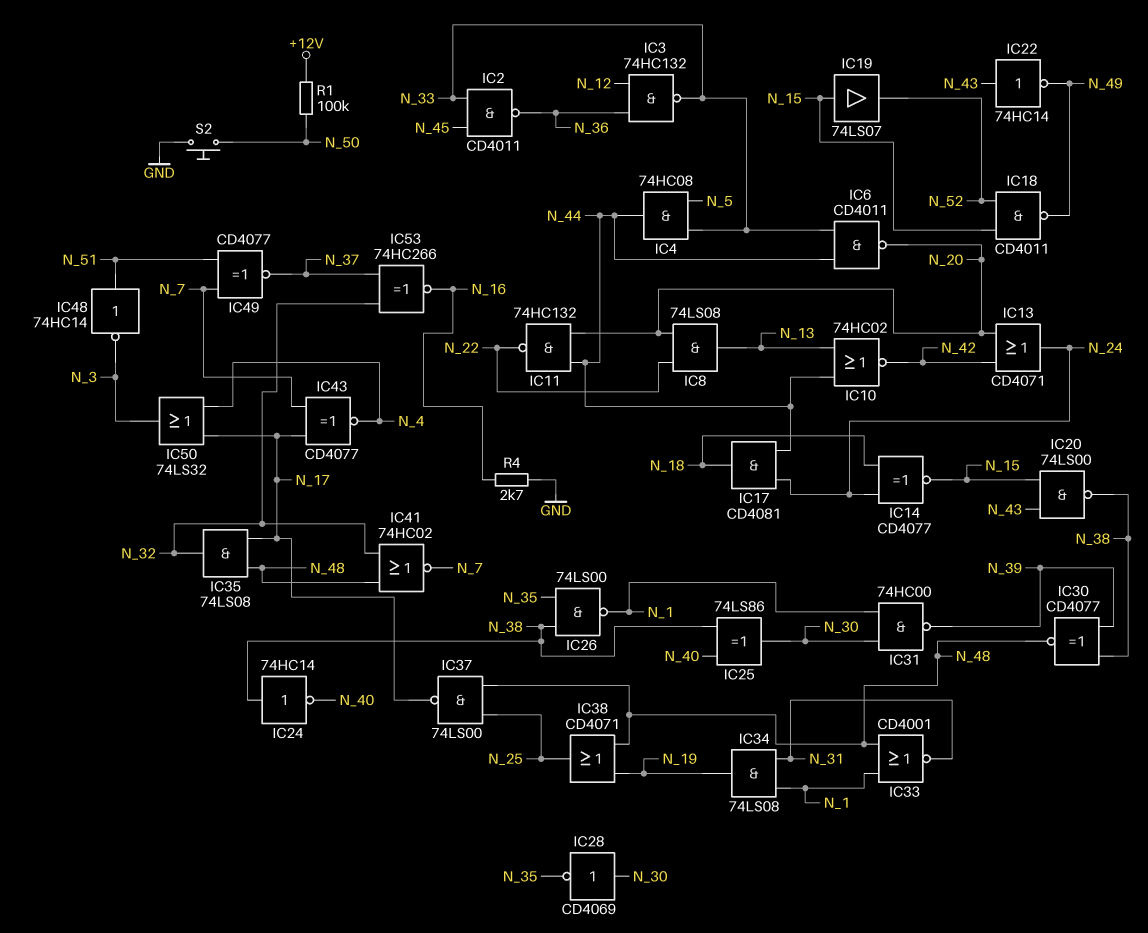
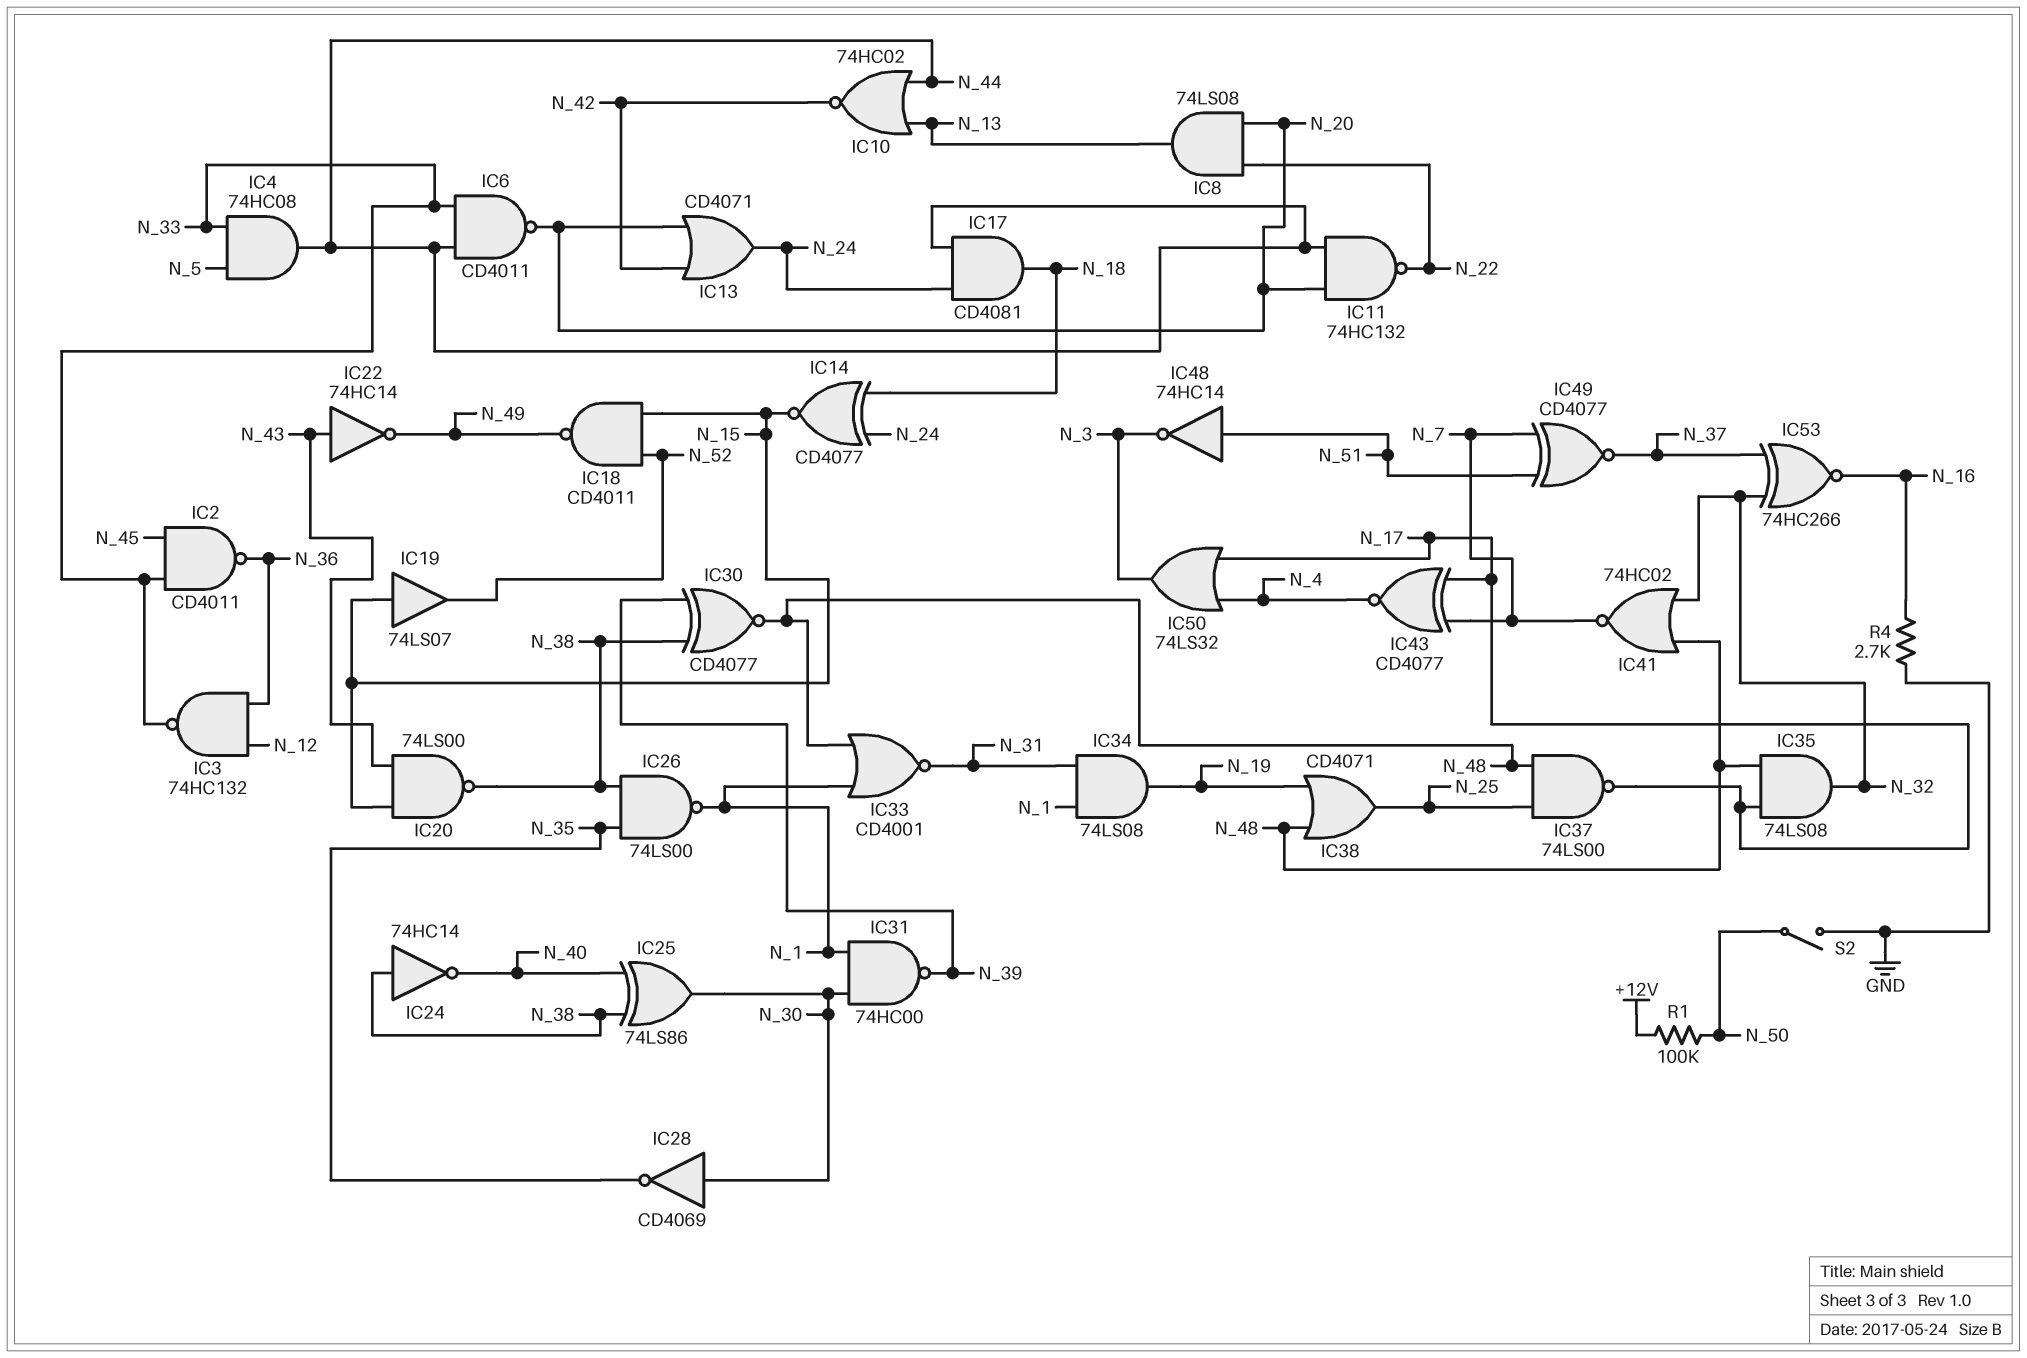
S2: button (GND, N_50) -> switch (GND, N_50)

